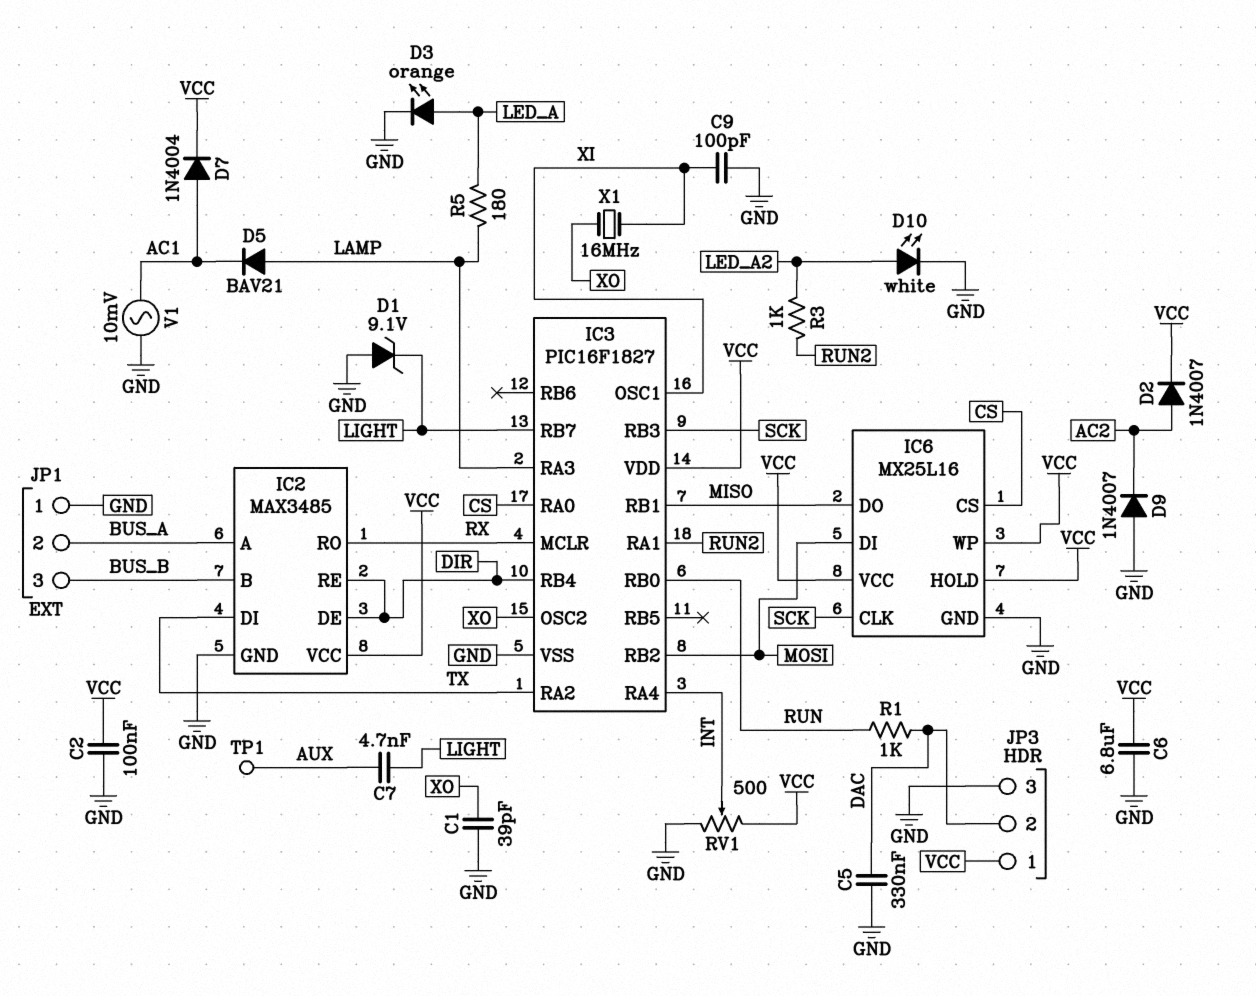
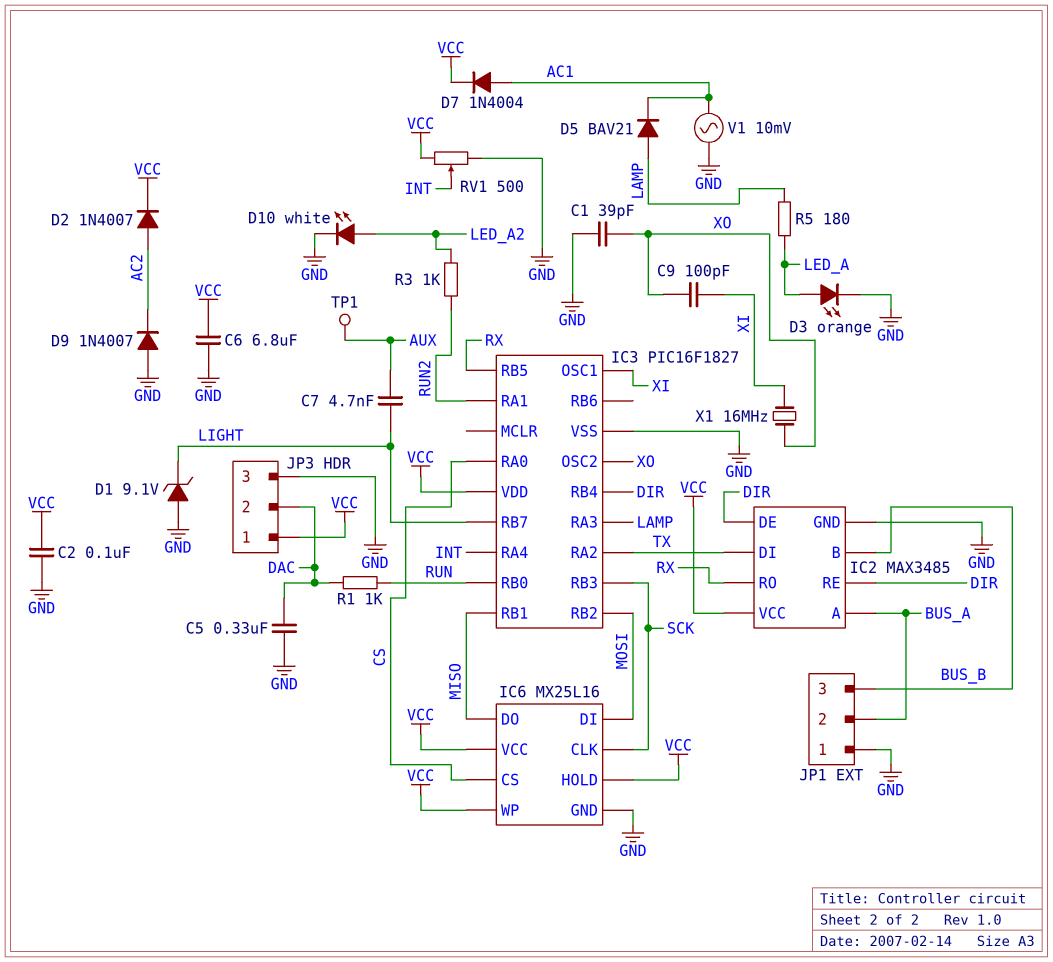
C9: 100pF (GND, XI) -> 100pF (XI, XO)
IC3 pin MCLR: RX -> none
IC3 pin RB5: none -> RX

